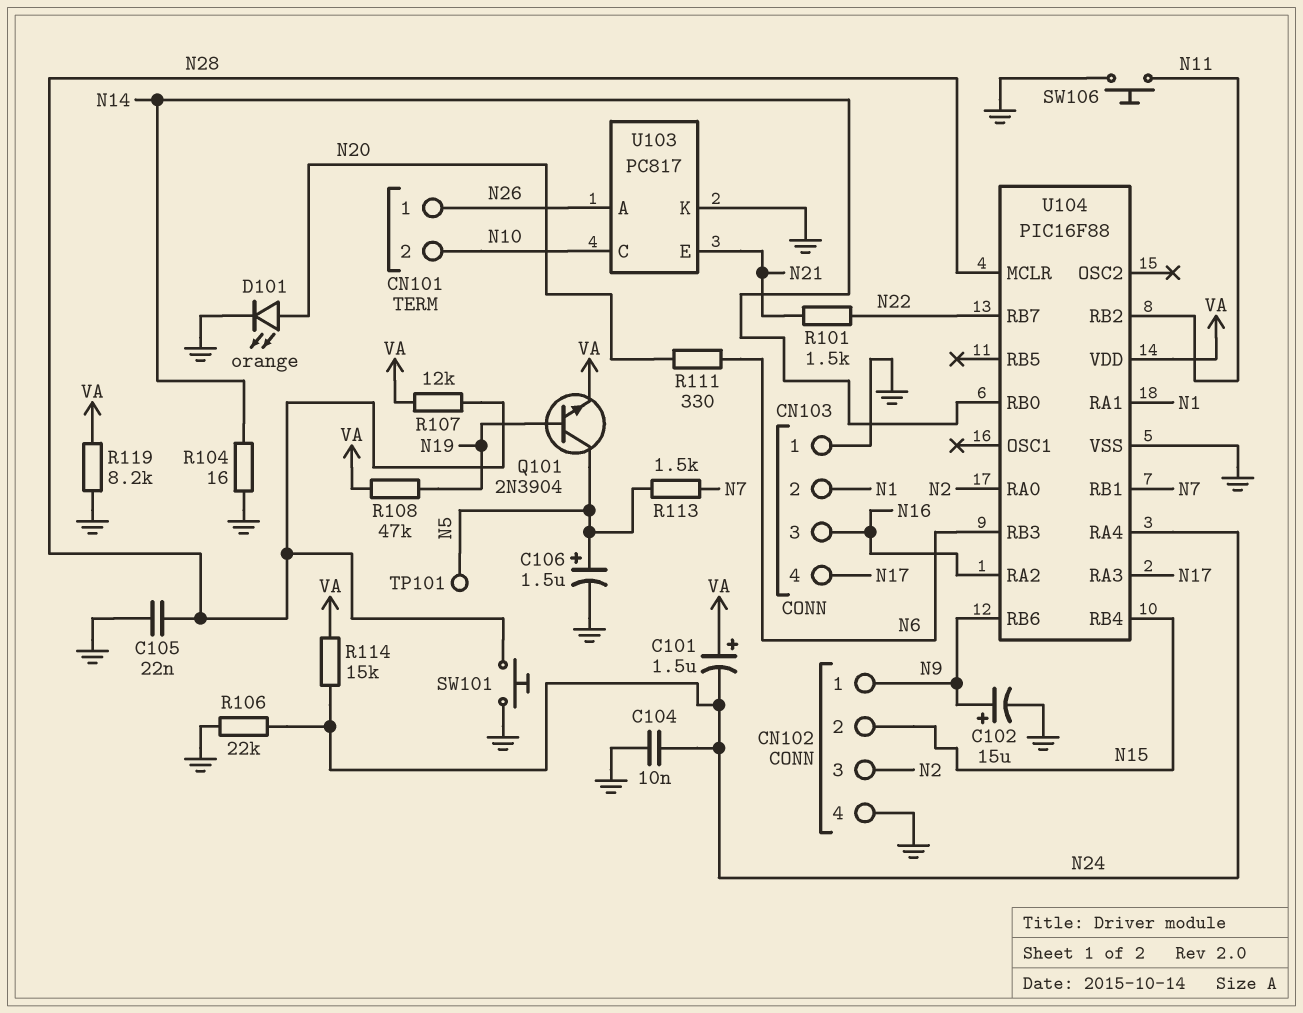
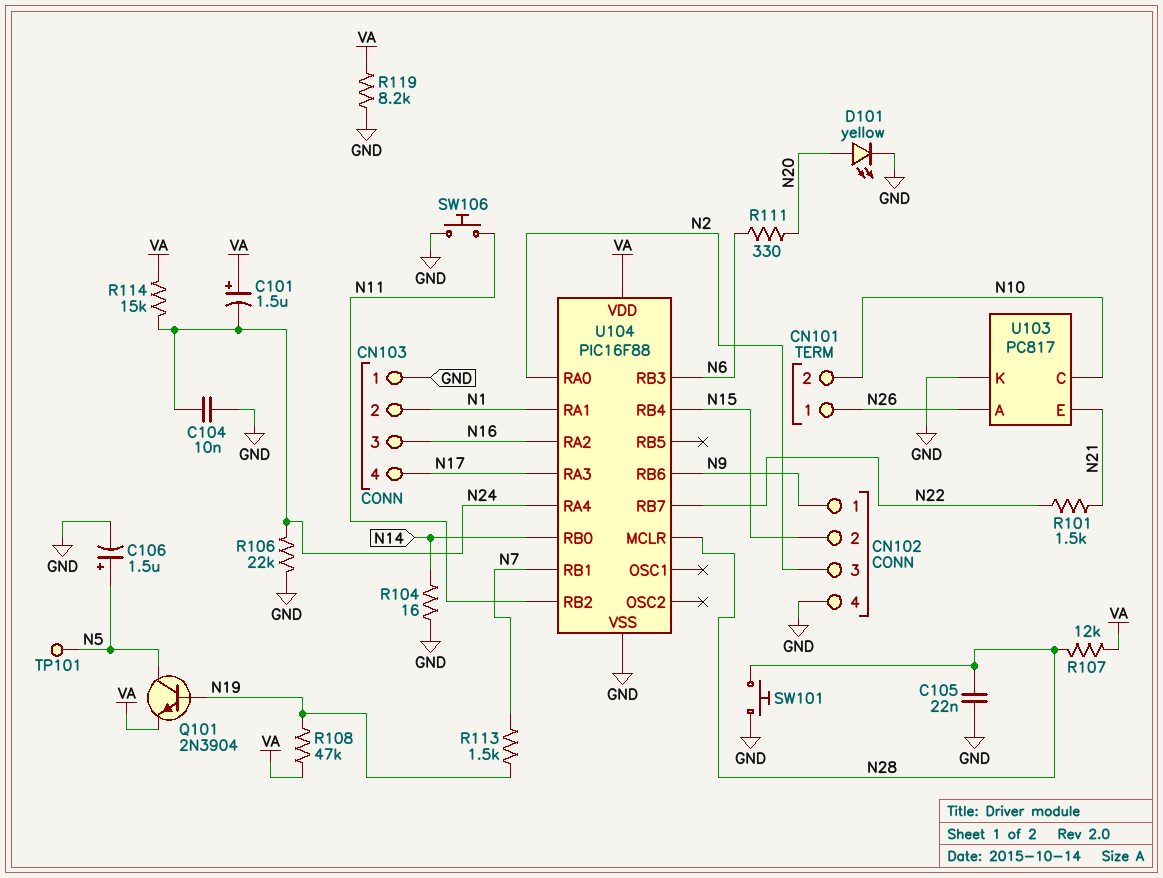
C102: 15uF (plus N9, minus GND) -> none
D101: LED orange (A N20, K GND) -> LED yellow (A N20, K GND)
R113: 1.5k (N5, N7) -> 1.5k (N7, N19)

